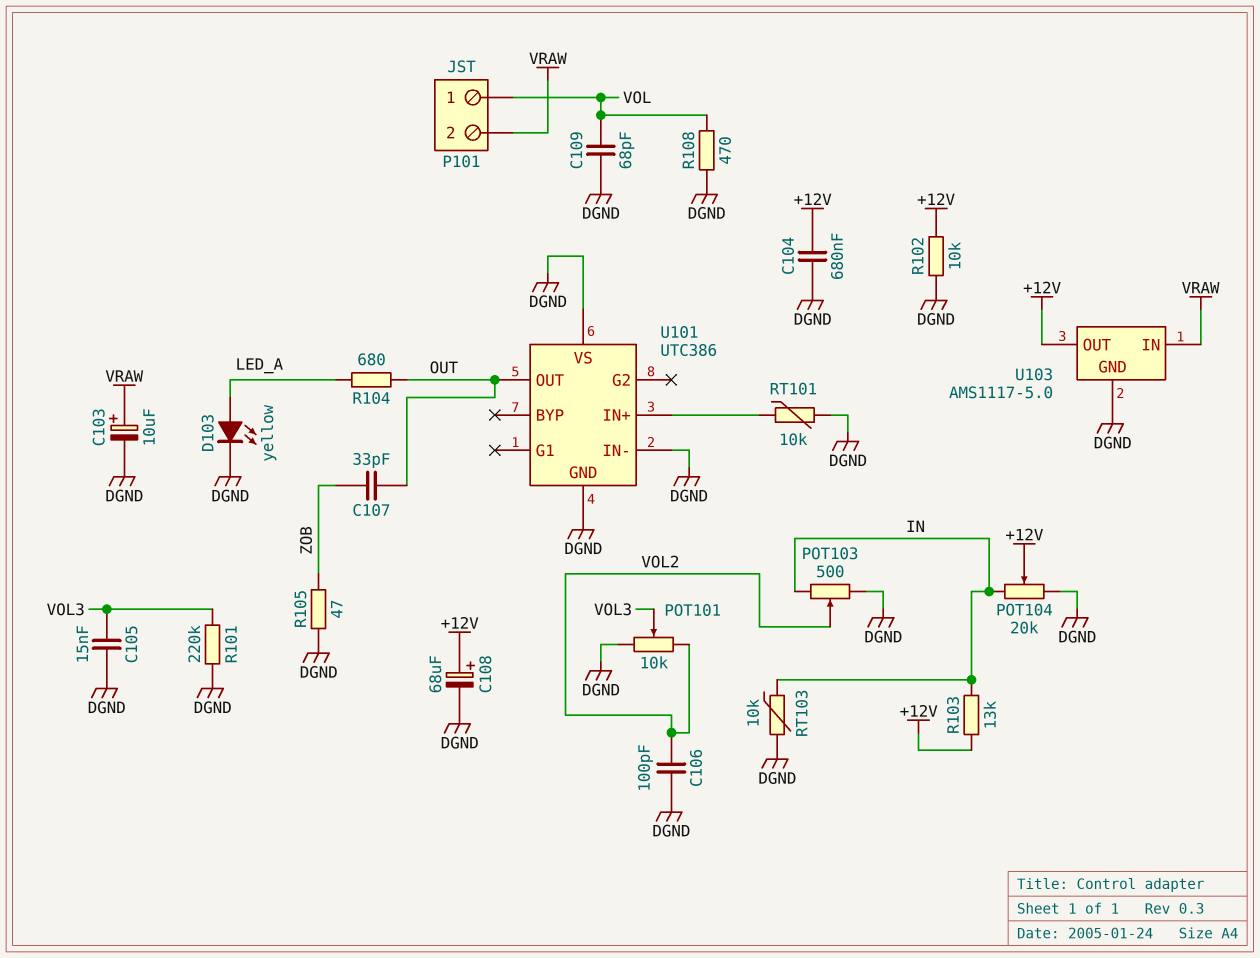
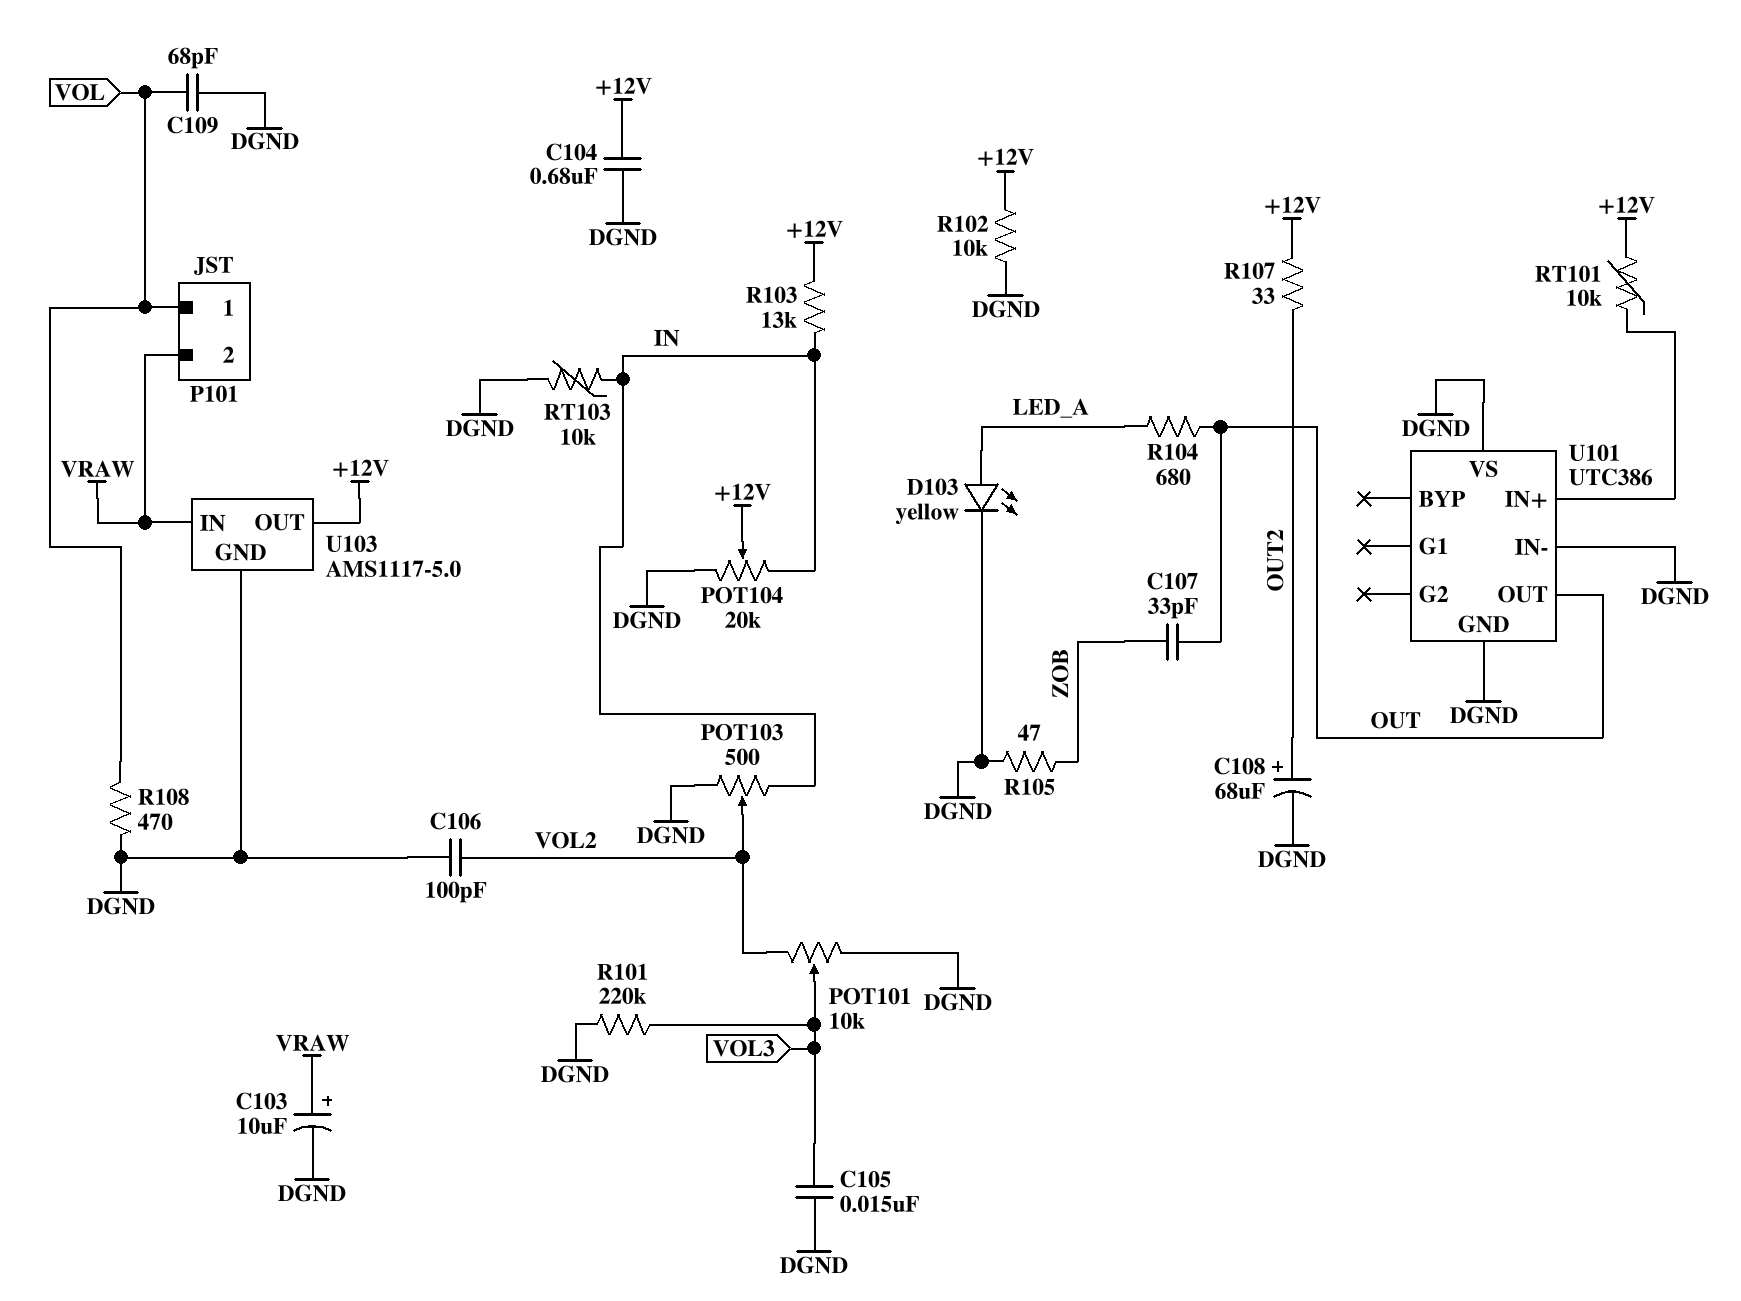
C108: 68uF (plus +12V, minus DGND) -> 68uF (plus OUT2, minus DGND)
R107: none -> 33 (+12V, OUT2)
RT101: 10k (DGND, U101/IN+) -> 10k (+12V, U101/IN+)

